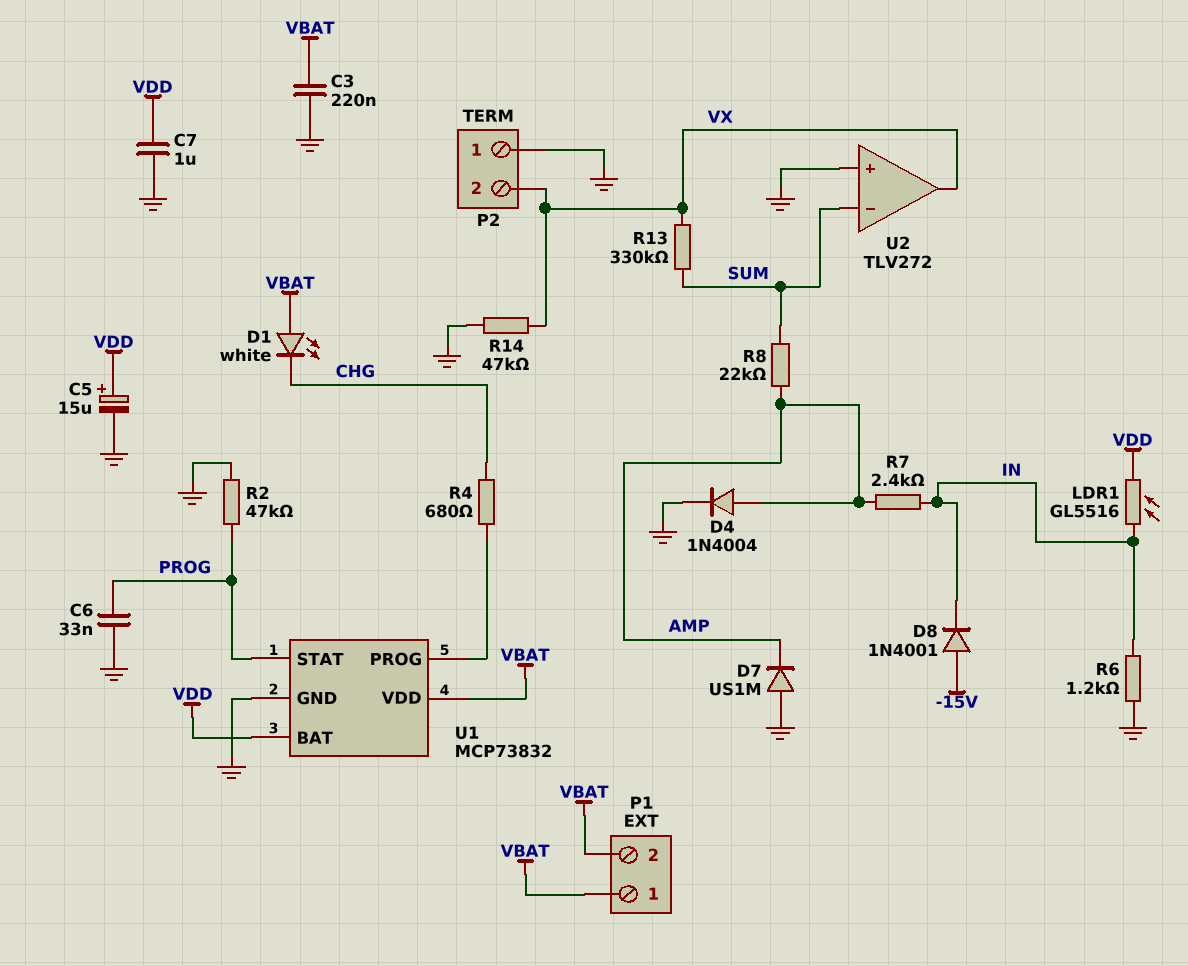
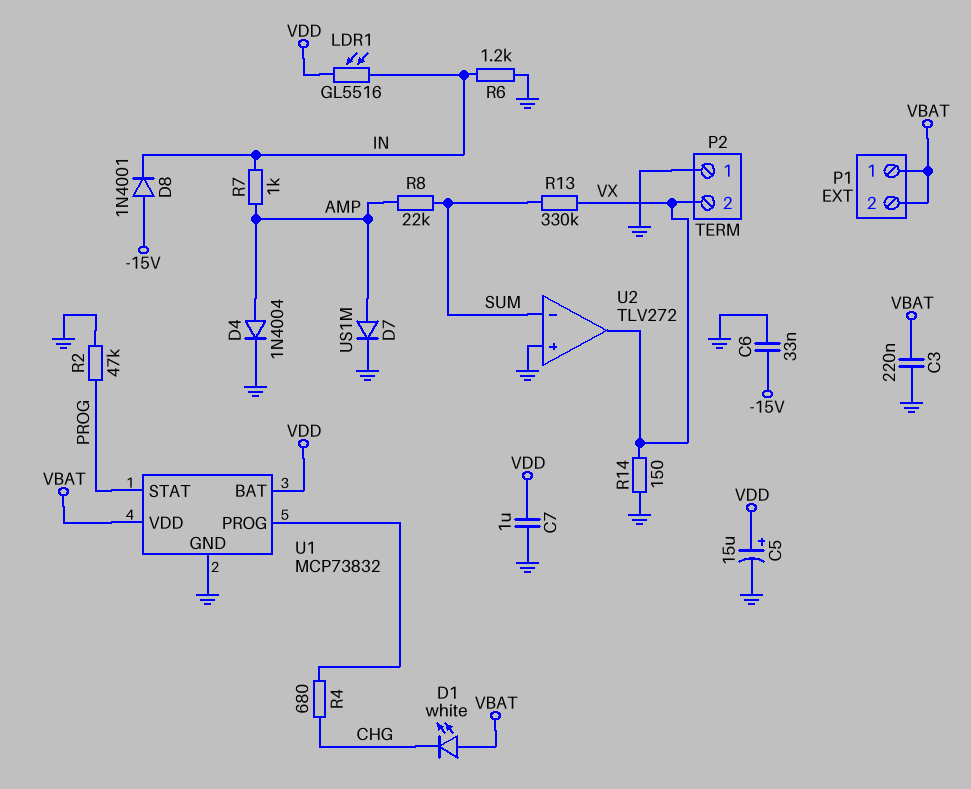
C6: 33nF (GND, PROG) -> 33nF (-15V, GND)
D7: diode US1M (A GND, K AMP) -> diode US1M (A AMP, K GND)
R7: 2.4k (AMP, IN) -> 1k (AMP, IN)
R14: 47k (GND, VX) -> 150 (GND, VX)

